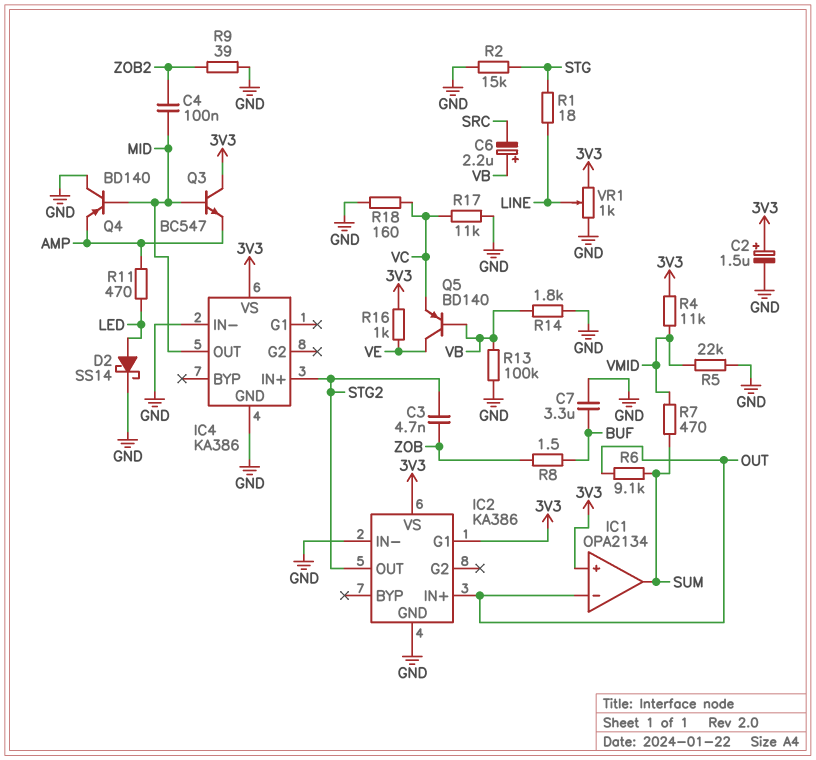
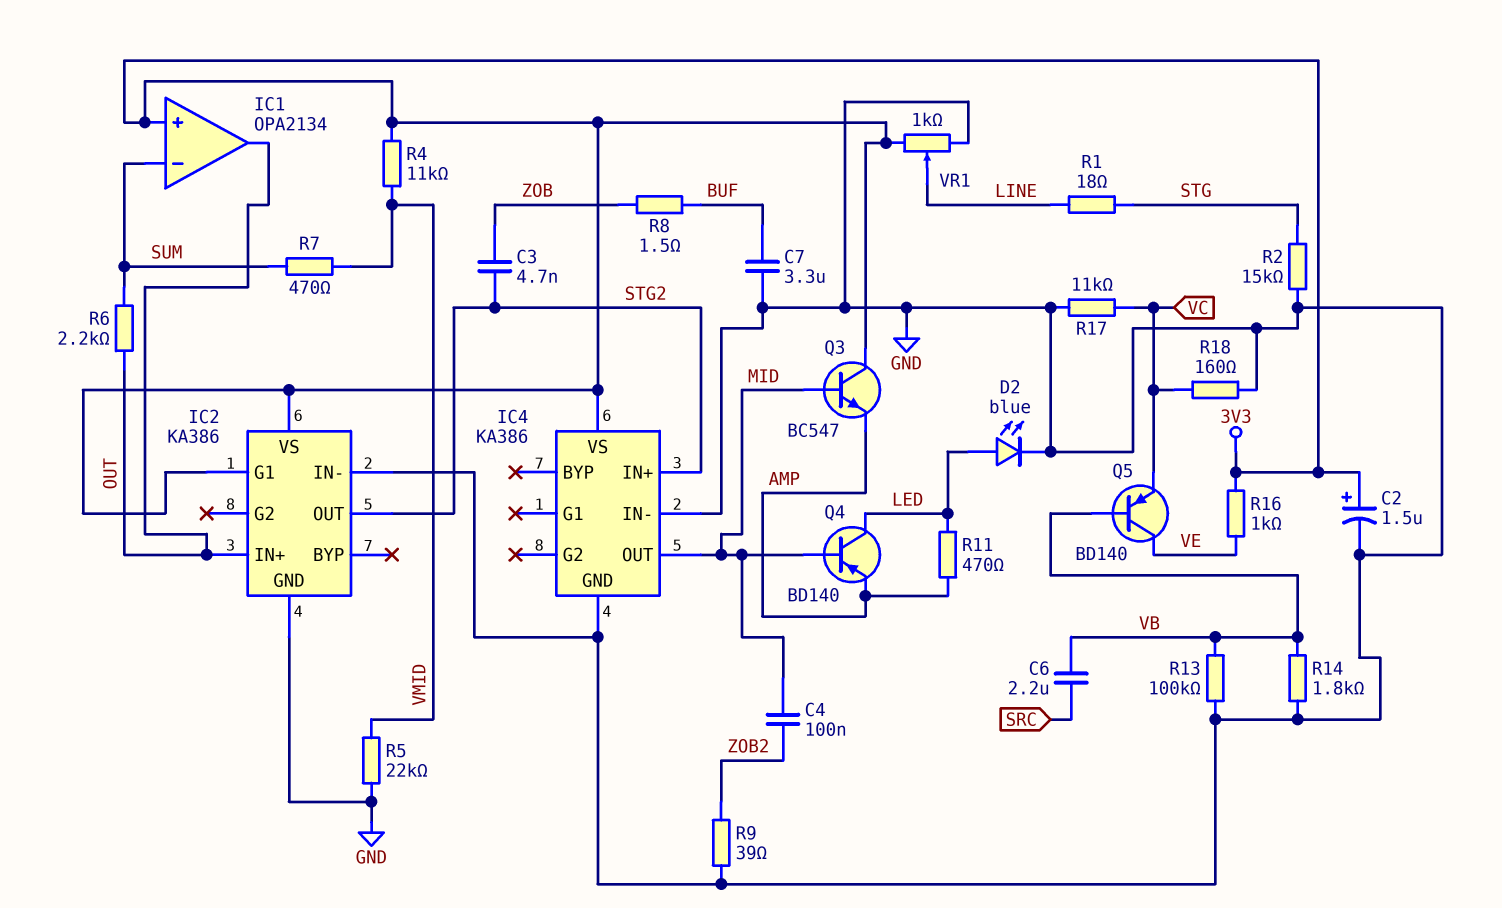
C6: 2.2uF (plus VB, minus SRC) -> 2.2uF (SRC, VB)
D2: schottky SS14 (A LED, K GND) -> LED blue (A LED, K GND)
IC1 pin in-: OUT -> SUM
IC1 pin out: SUM -> OUT
Q4: PNP BD140 (B MID, C GND, E AMP) -> PNP BD140 (B MID, C LED, E AMP)
R6: 9.1k (OUT, SUM) -> 2.2k (OUT, SUM)

